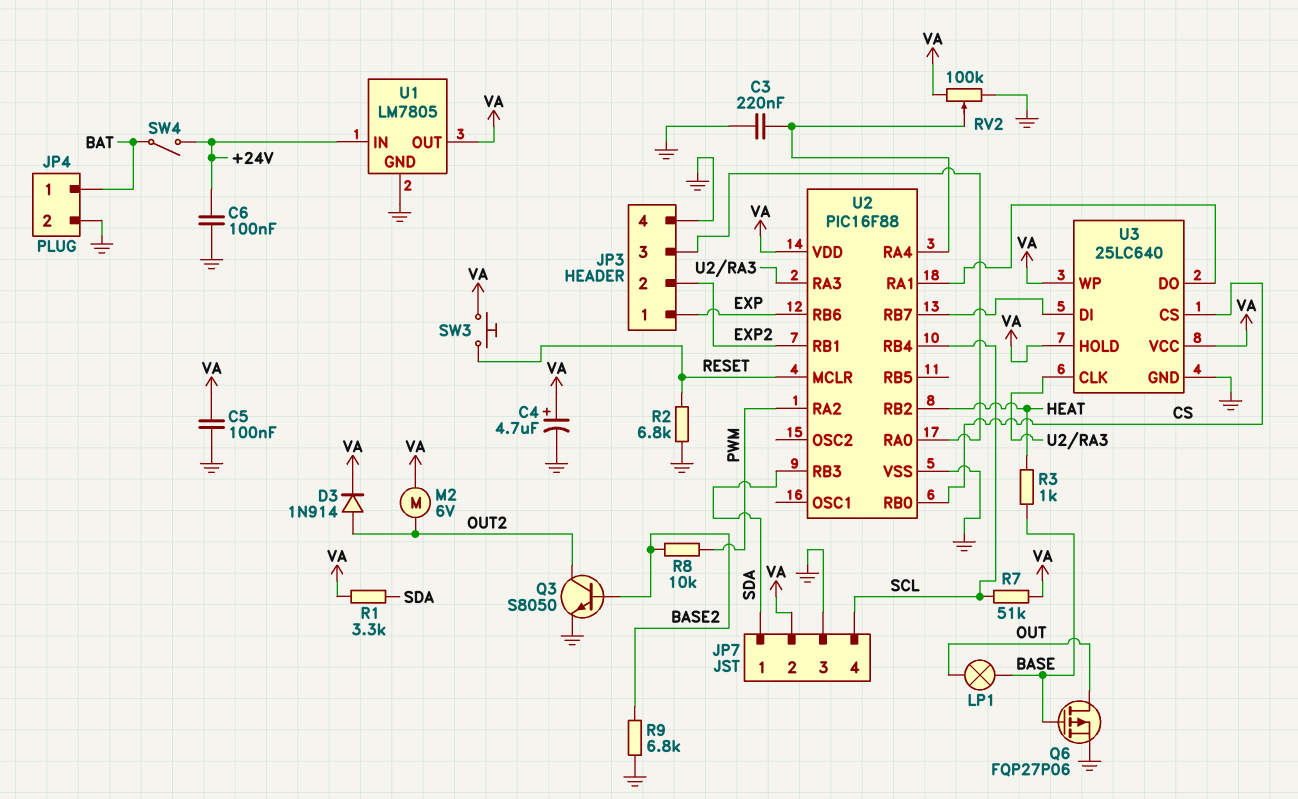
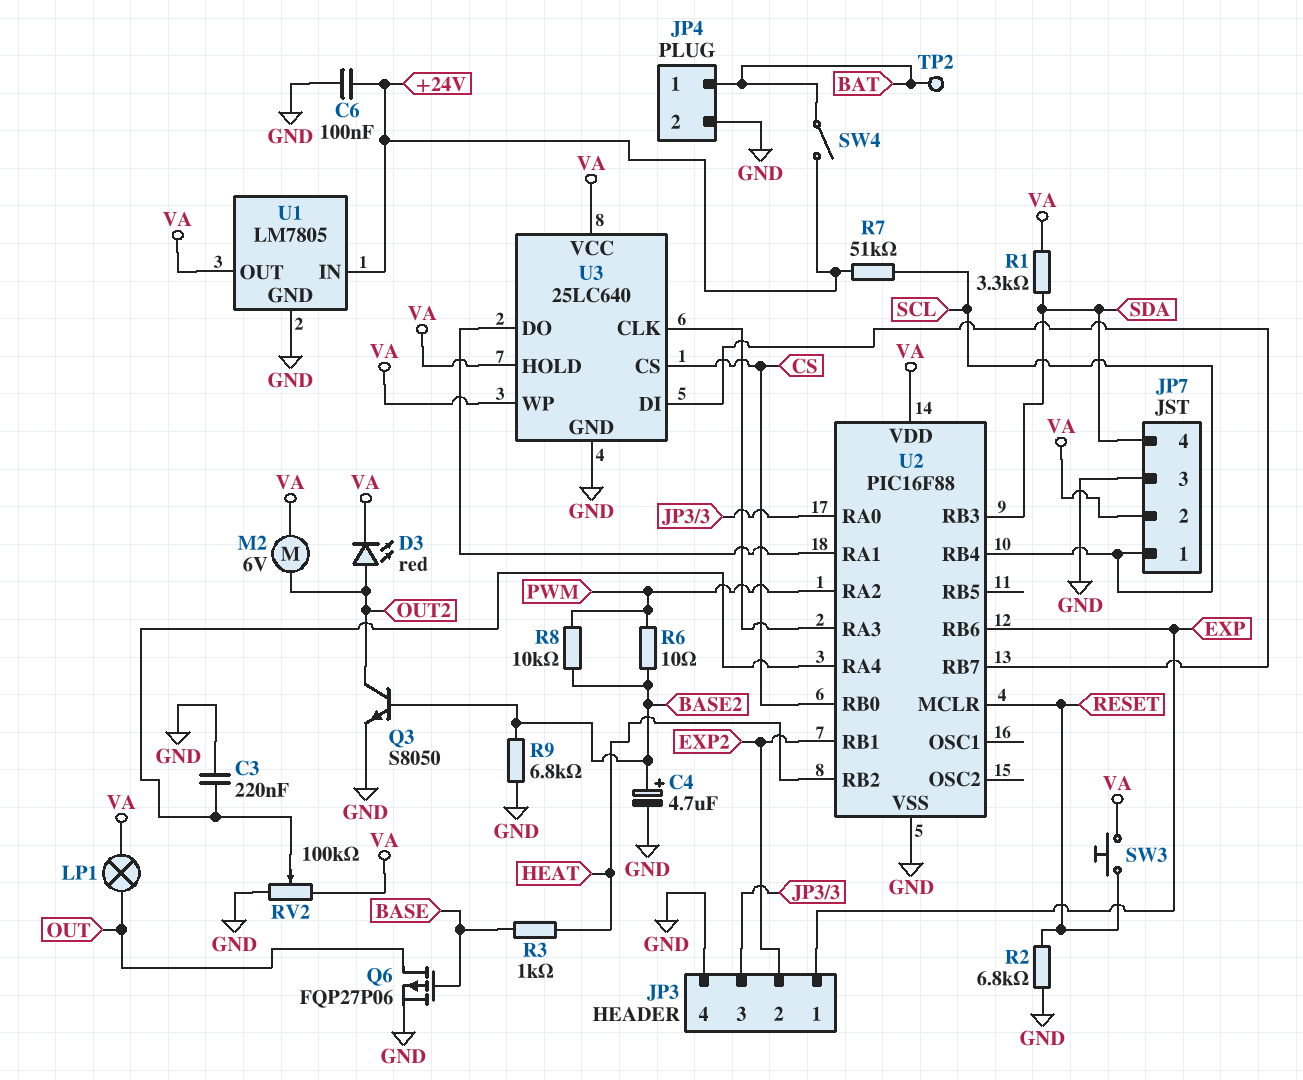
C4: 4.7uF (plus VA, minus GND) -> 4.7uF (plus BASE2, minus GND)
C5: 100nF (GND, VA) -> none
D3: diode 1N914 (A OUT2, K VA) -> LED red (A OUT2, K VA)
JP7 pin 1: SDA -> SCL
JP7 pin 4: SCL -> SDA
LP1: lamp (BASE, OUT) -> lamp (OUT, VA)
R6: none -> 10 (BASE2, PWM)
R7: 51k (SCL, VA) -> 51k (+24V, SCL)
TP2: none -> test point (BAT)

